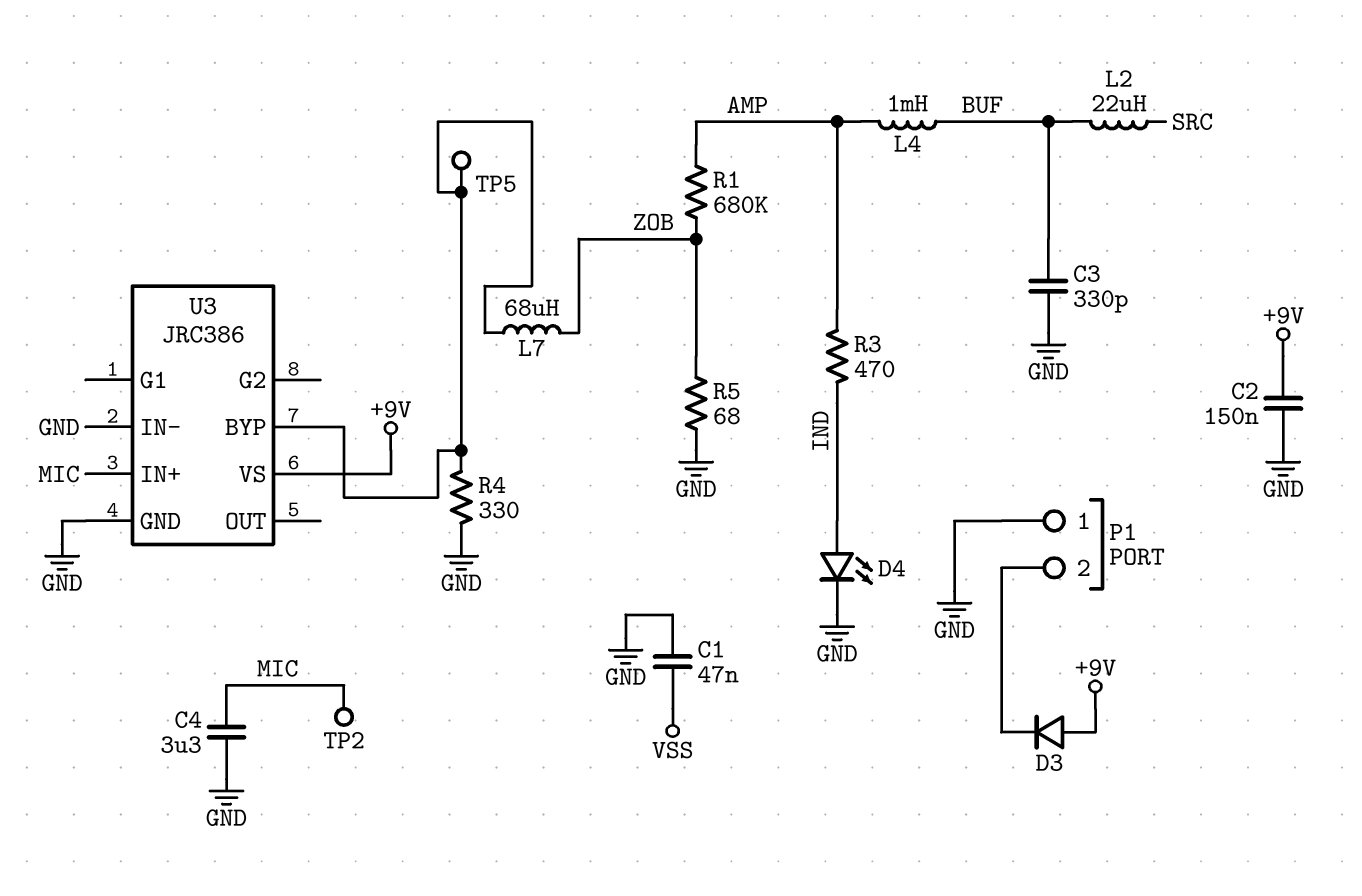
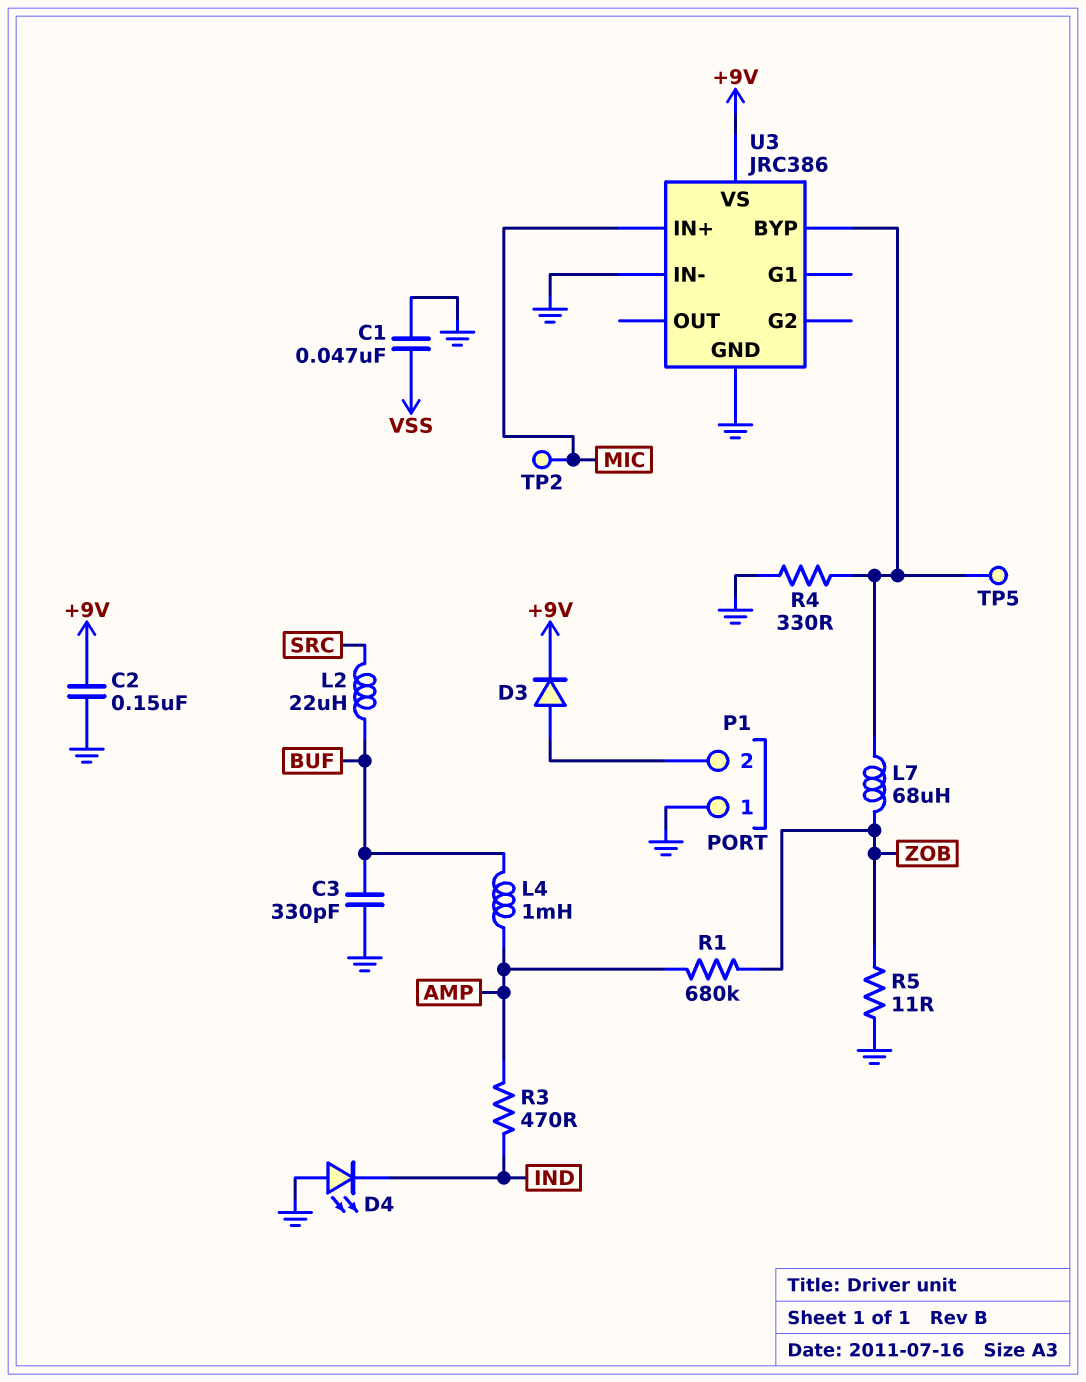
C4: 3.3uF (GND, MIC) -> none
D3: diode (A +9V, K P1/2) -> diode (A P1/2, K +9V)
D4: LED (A IND, K GND) -> LED (A GND, K IND)
R5: 68 (GND, ZOB) -> 11 (GND, ZOB)

